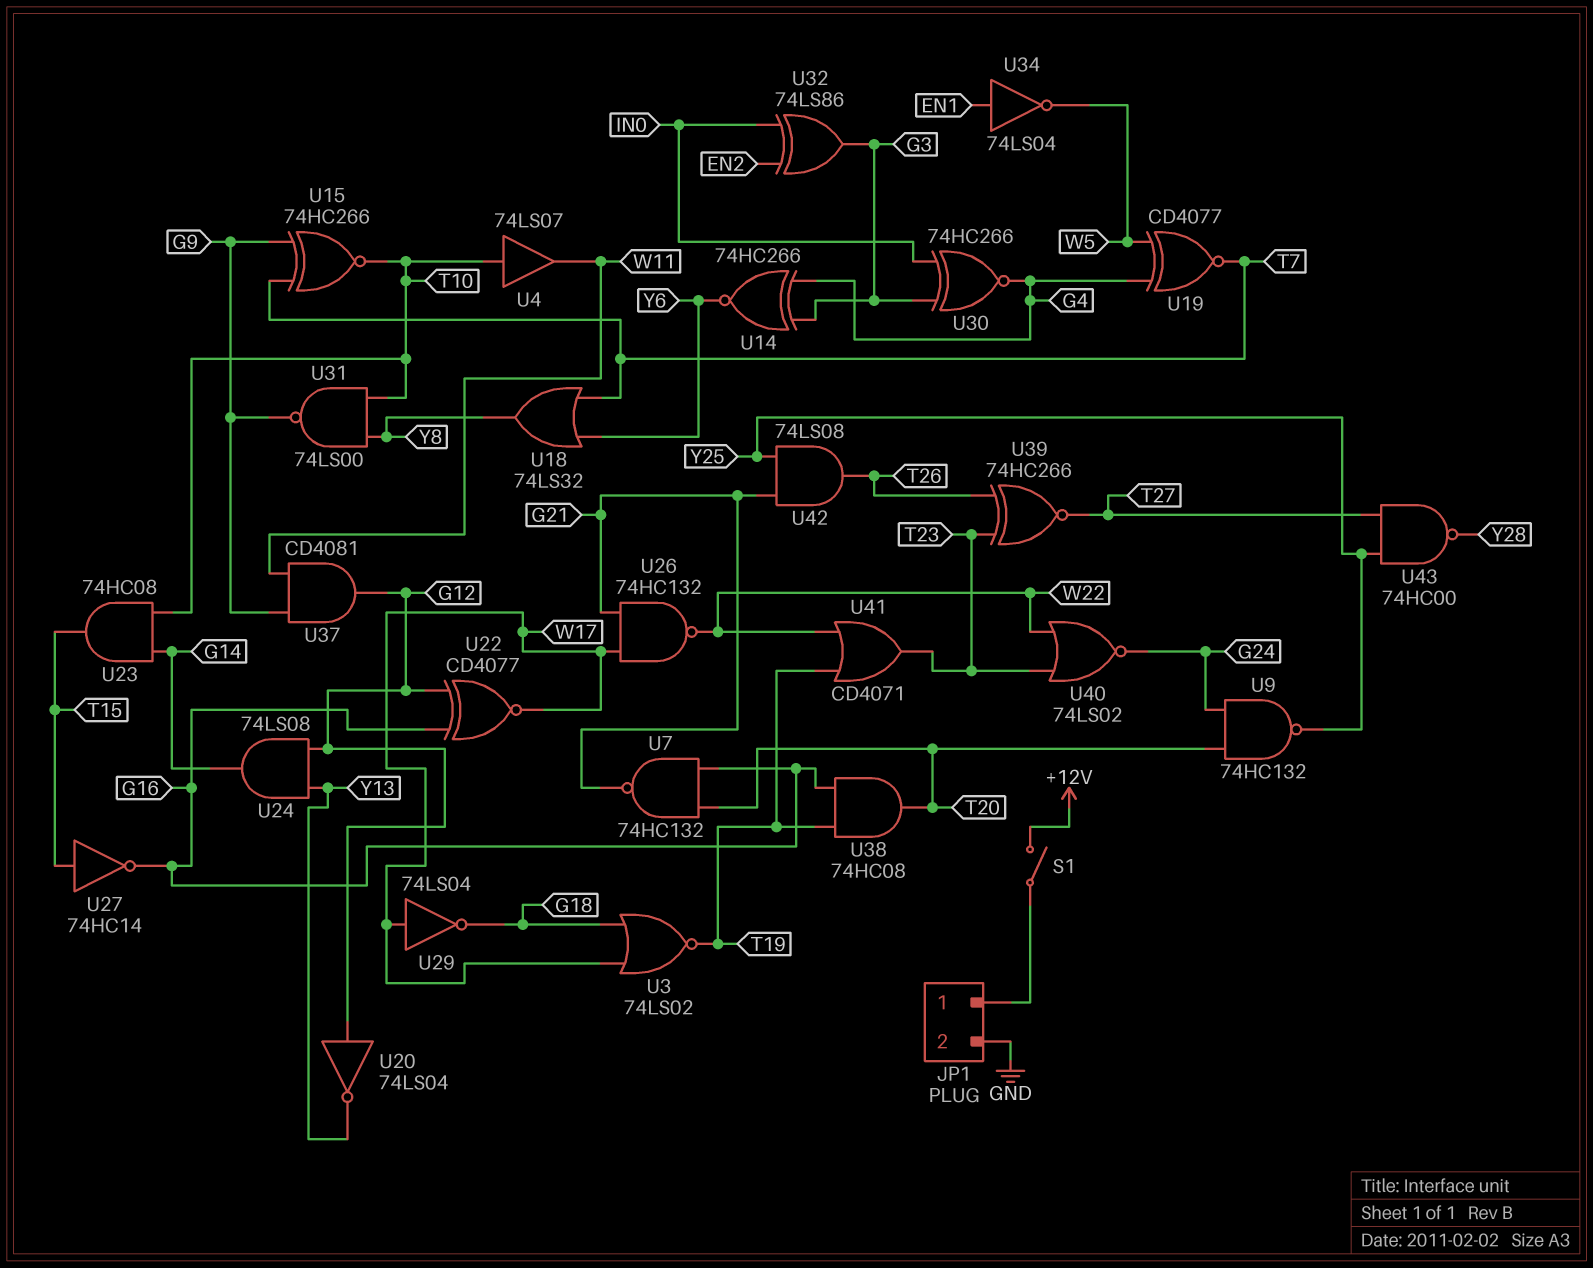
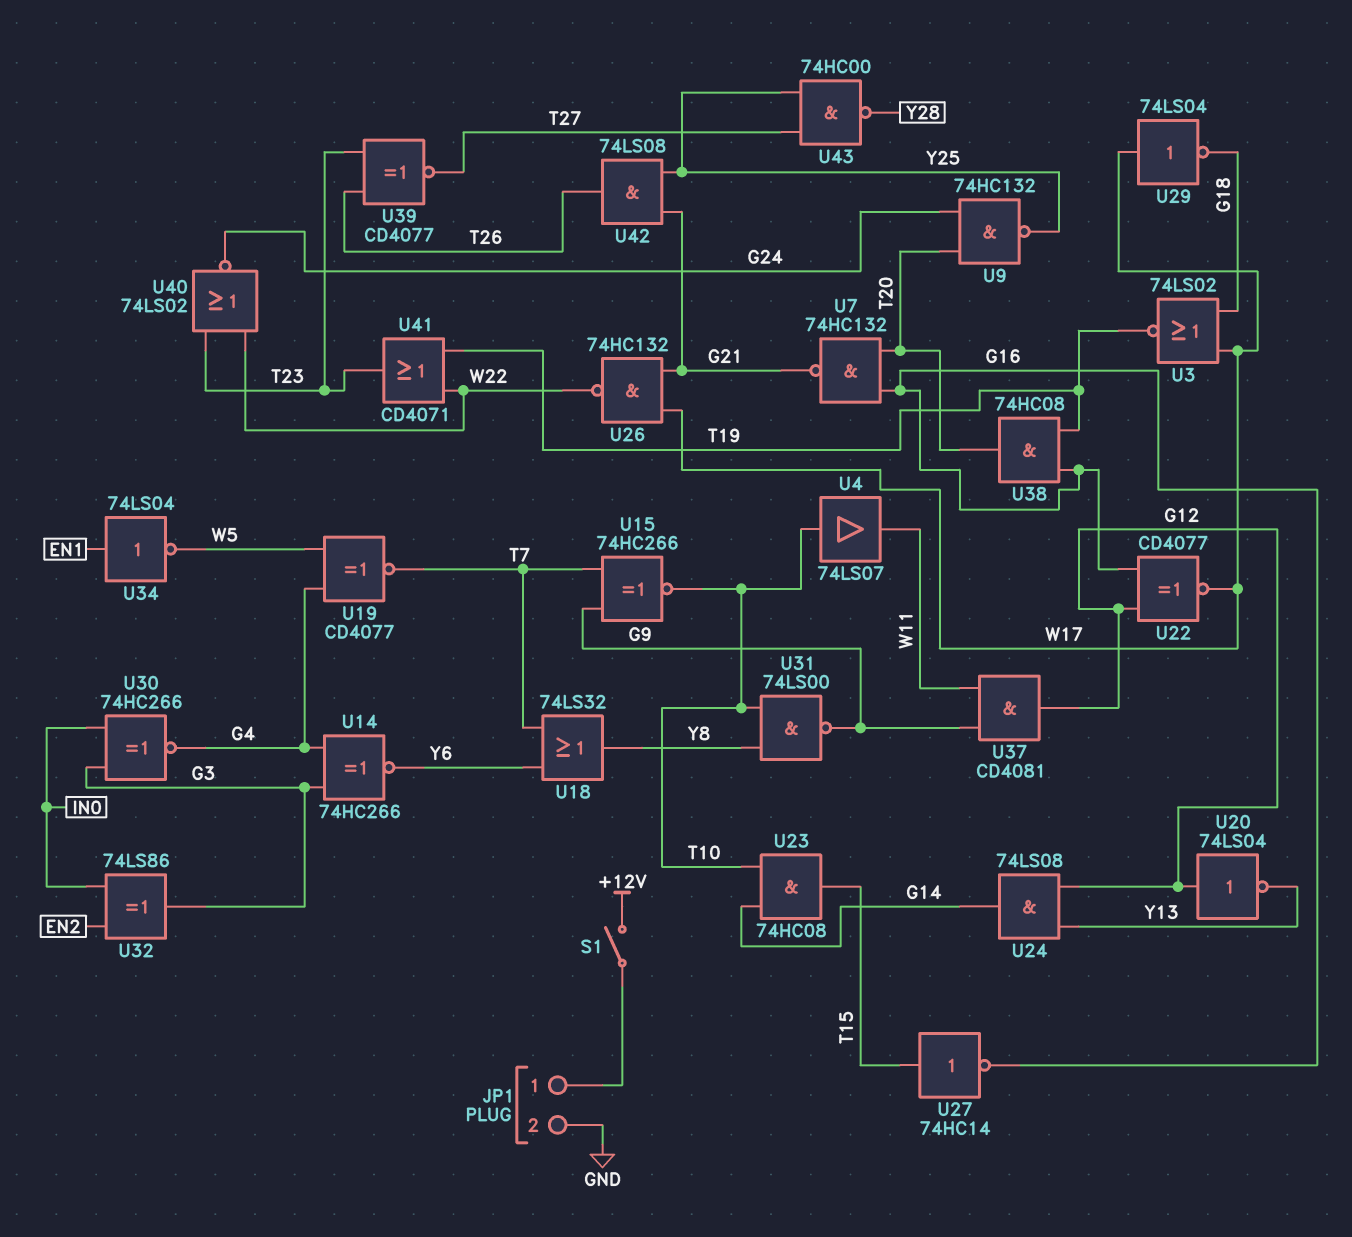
U39: XNOR 74HC266 (in T23, in T26, out T27) -> XNOR CD4077 (in T23, in T26, out T27)

